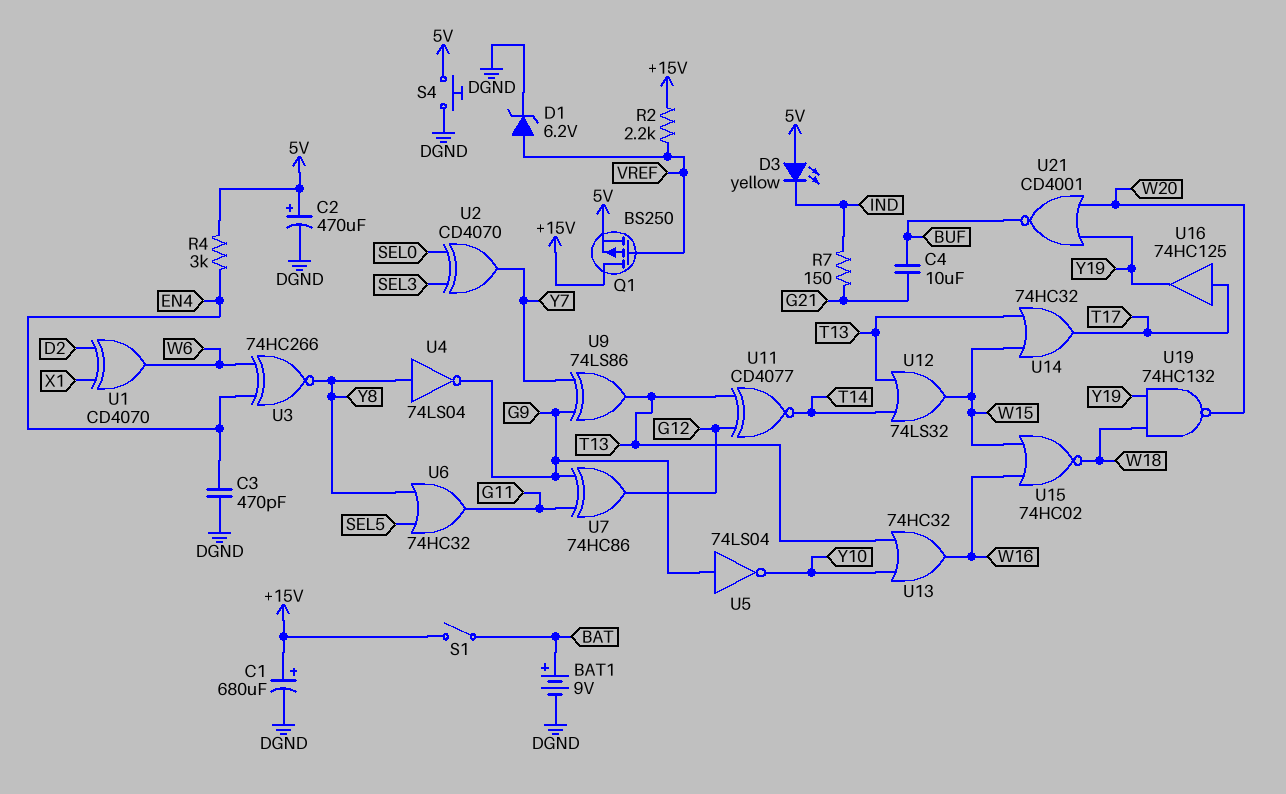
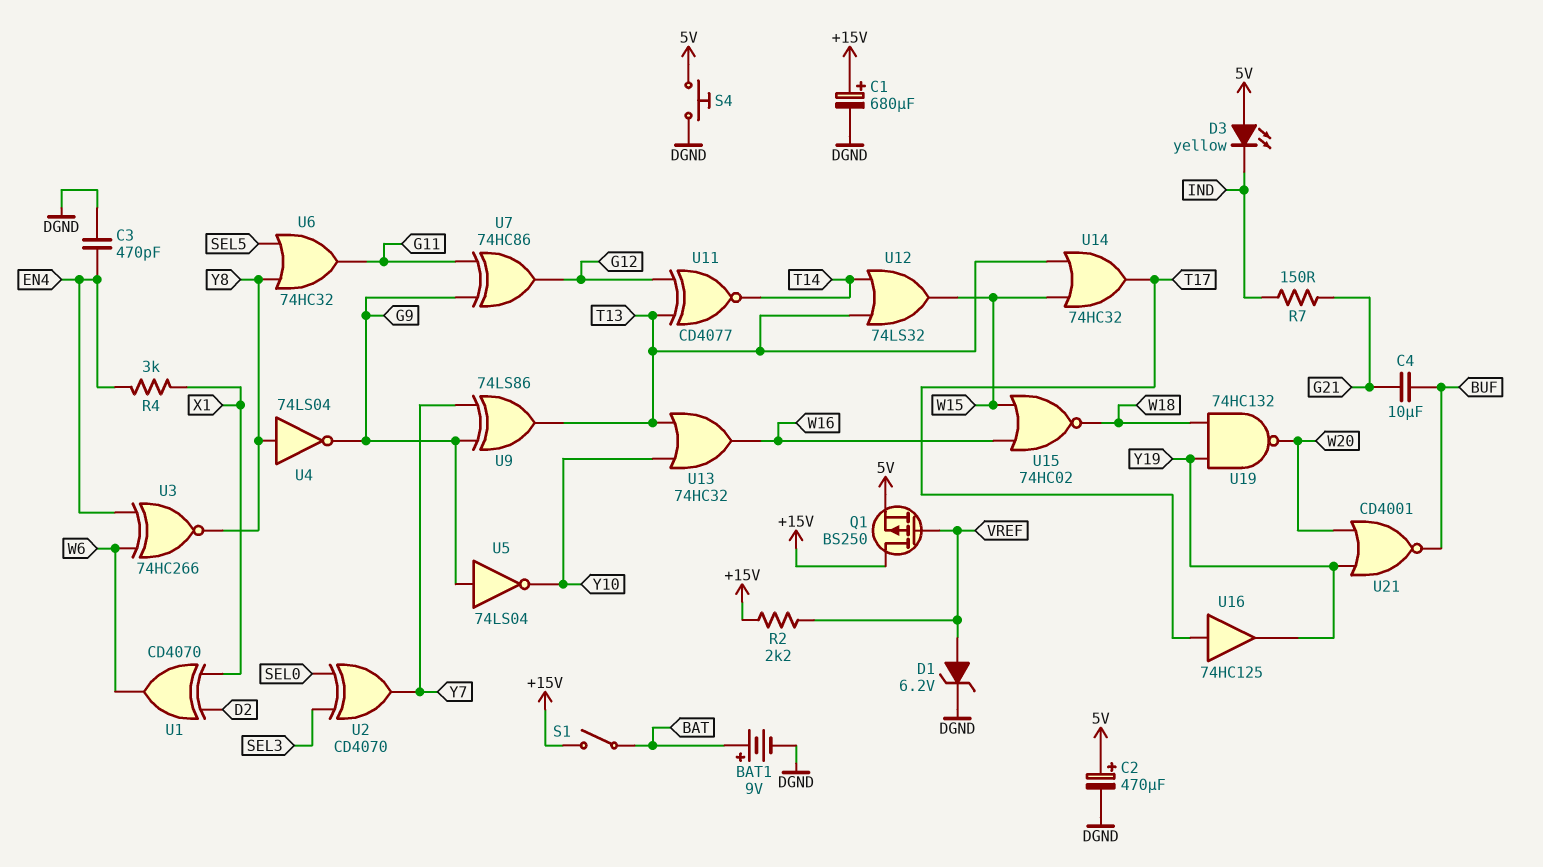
R4: 3k (5V, EN4) -> 3k (EN4, X1)

